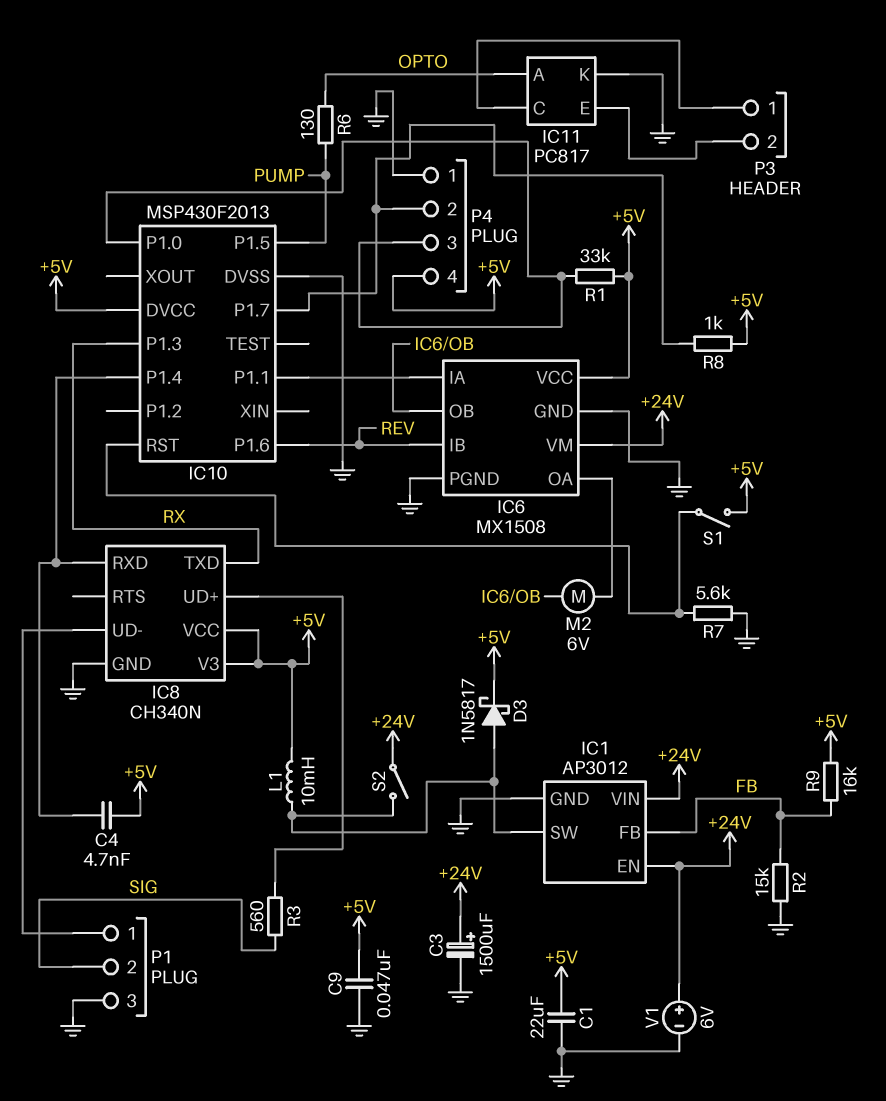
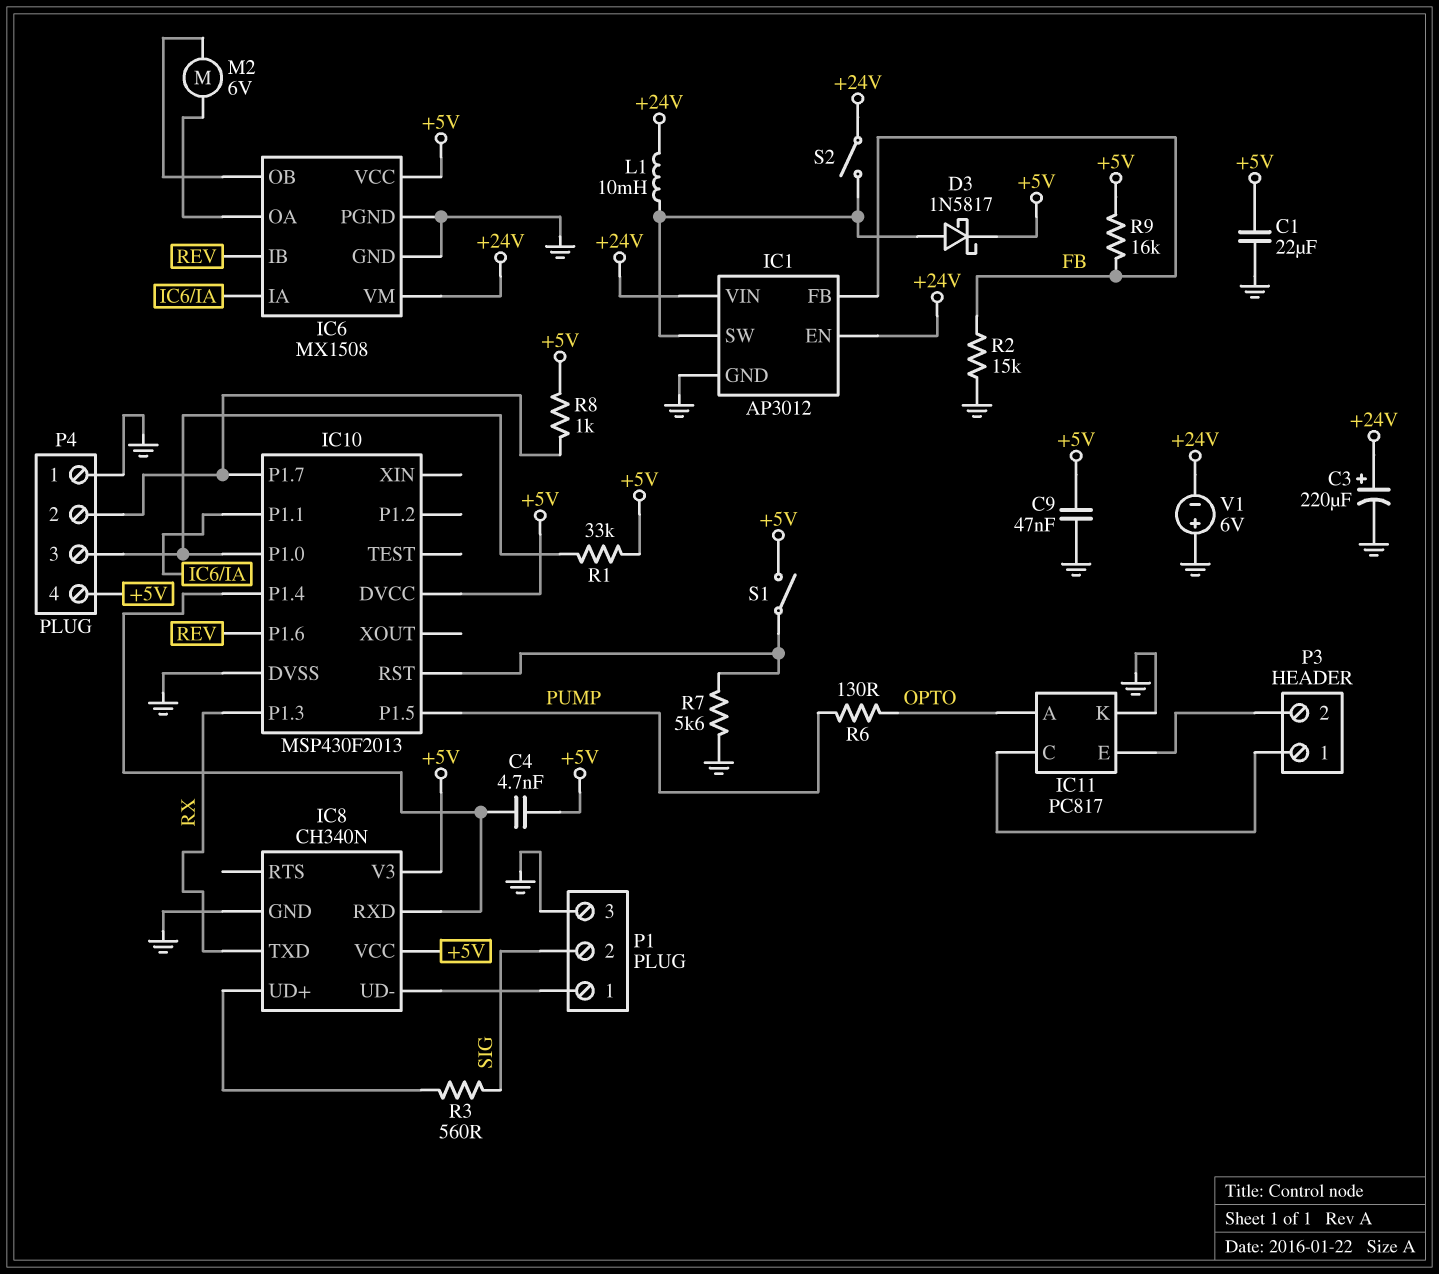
C3: 1500uF (plus +24V, minus GND) -> 220uF (plus +24V, minus GND)
L1: 10mH (+5V, IC1/SW) -> 10mH (+24V, IC1/SW)
V1: 6V (plus +24V, minus GND) -> 6V (plus GND, minus +24V)

